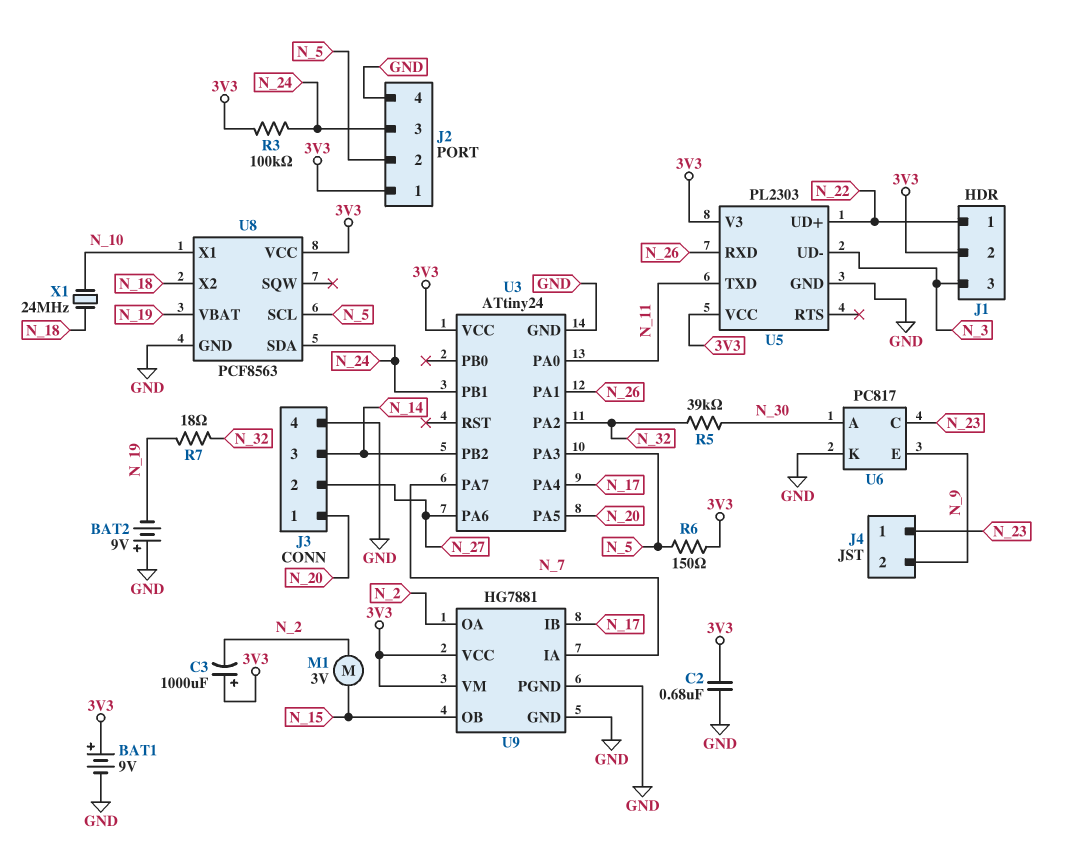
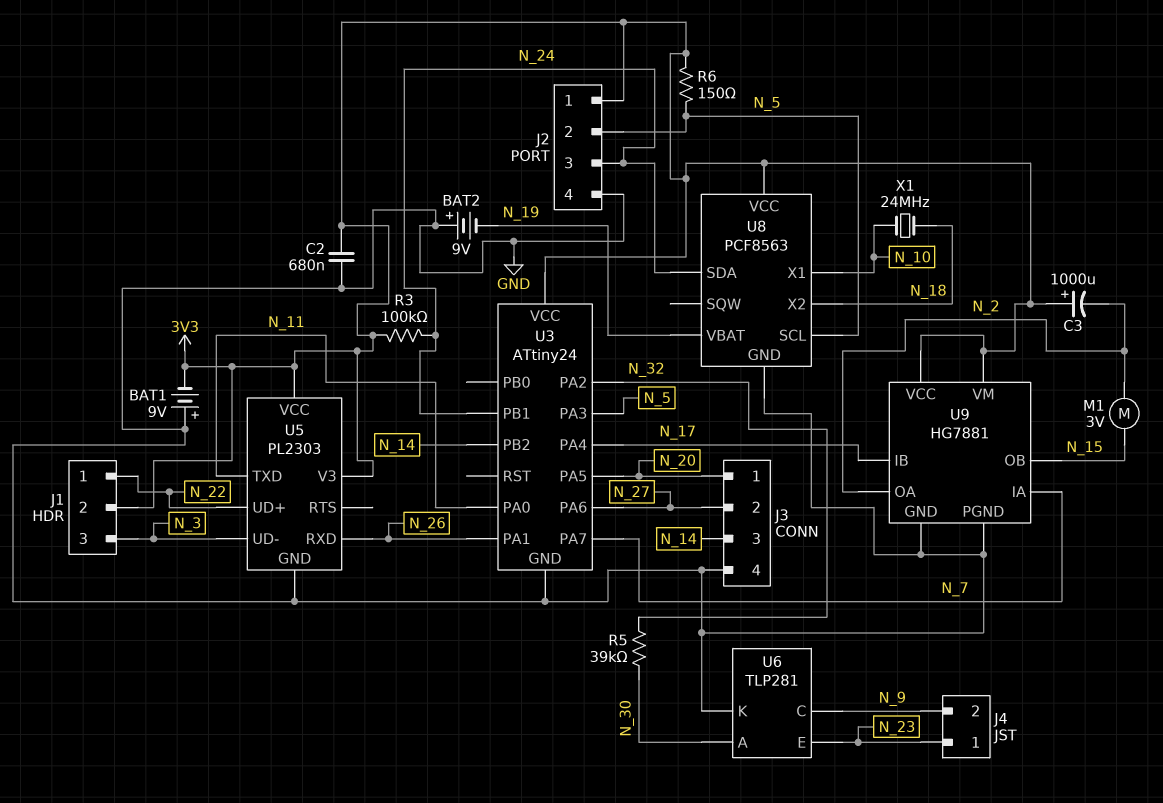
BAT1: 9V (plus 3V3, minus GND) -> 9V (plus GND, minus 3V3)
R7: 18 (N_19, N_32) -> none
U6: PC817 -> TLP281
U6 pin C: N_23 -> N_9
U6 pin E: N_9 -> N_23

